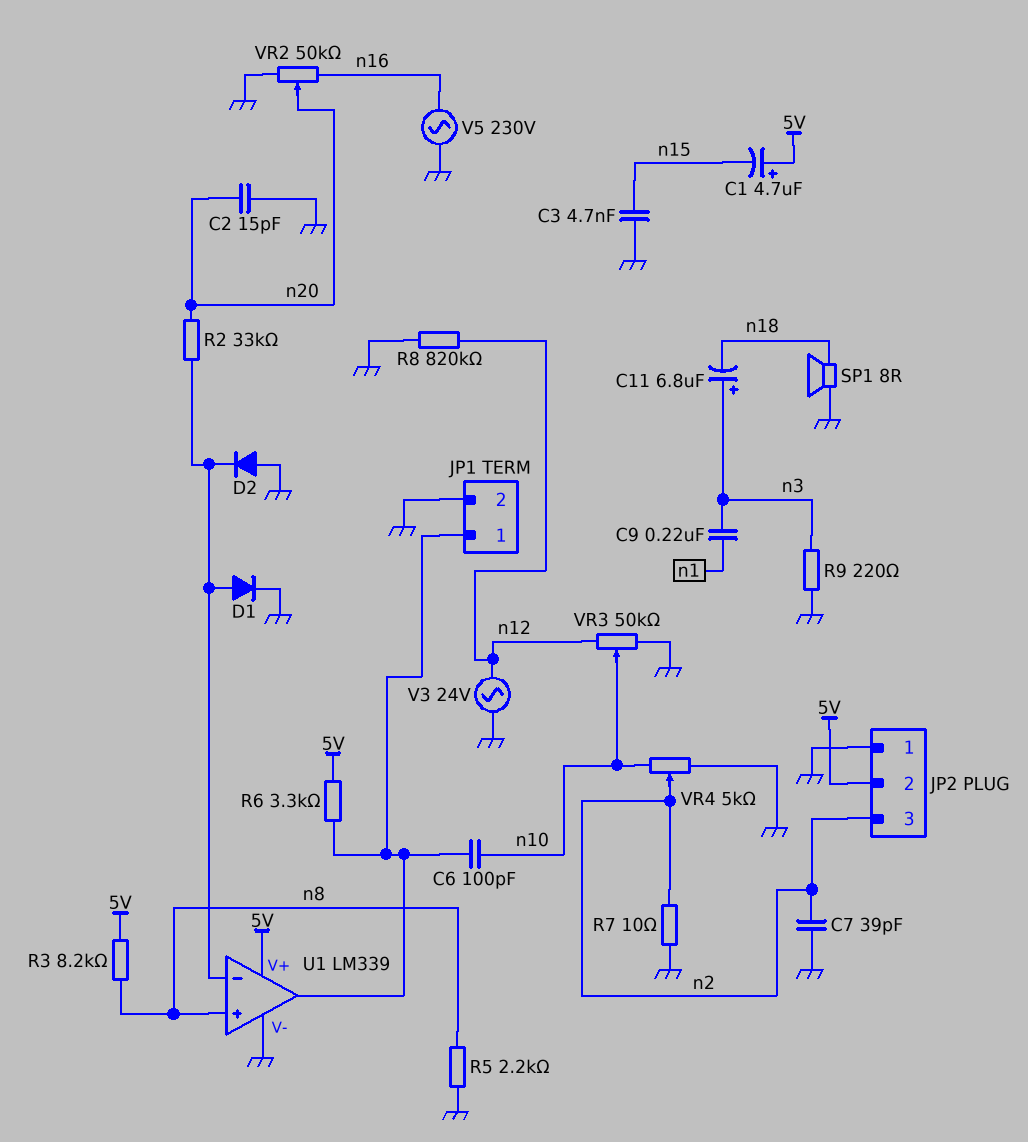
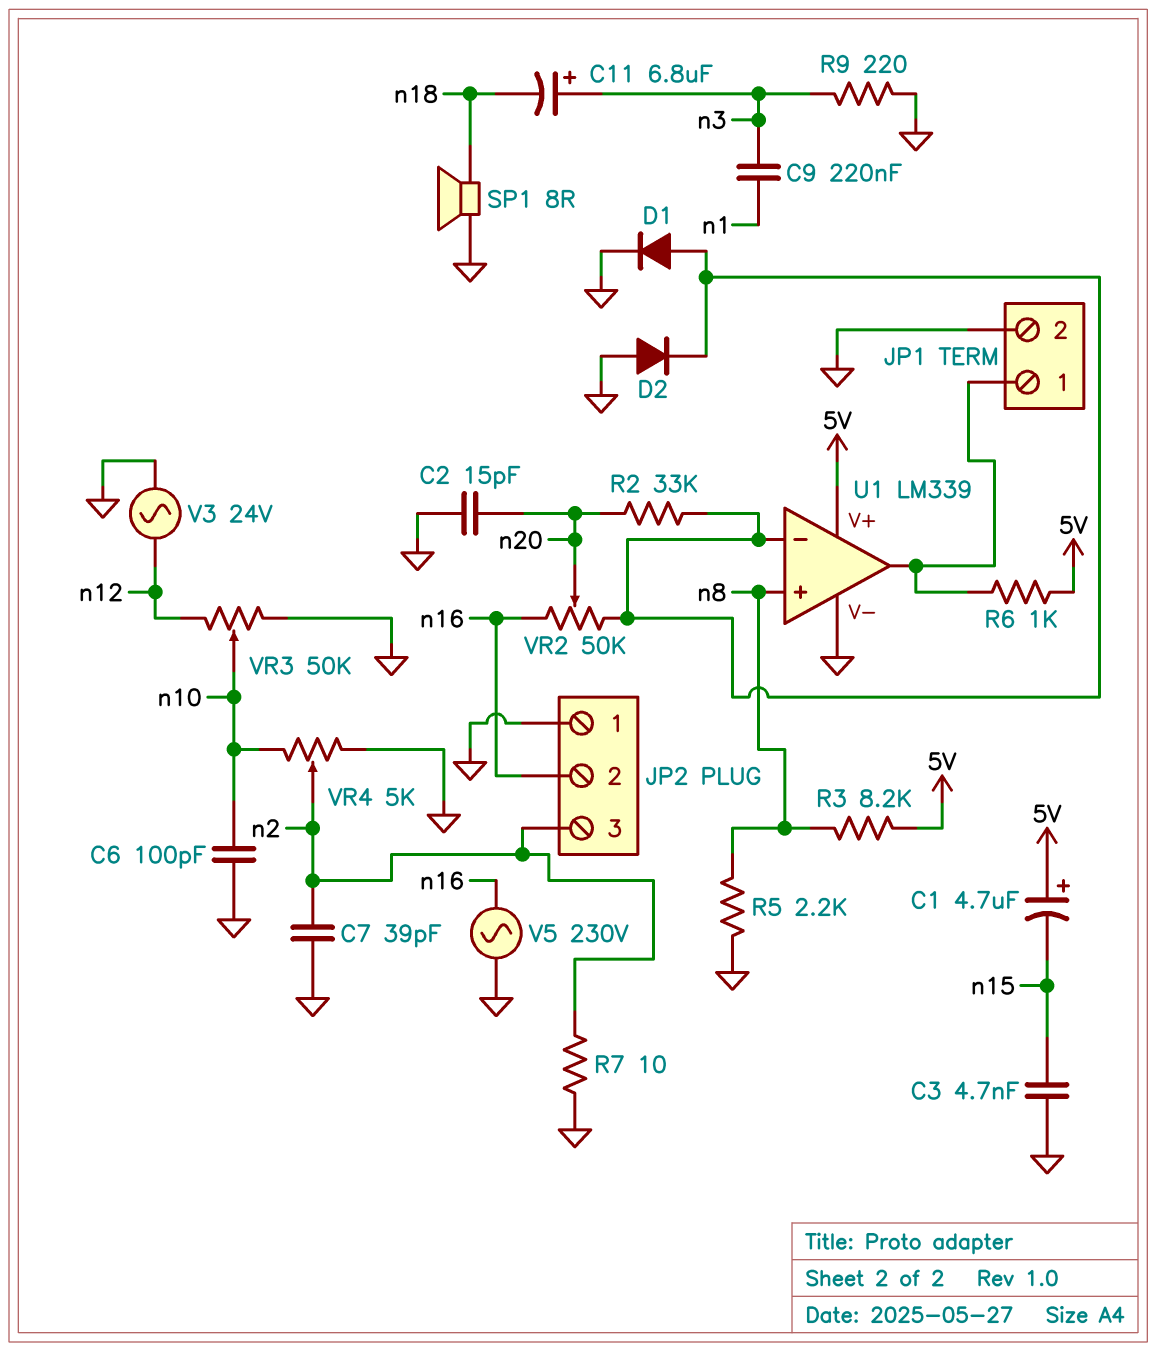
C6: 100pF (JP1/1, n10) -> 100pF (GND, n10)
JP2 pin 2: 5V -> n16
R6: 3.3k (5V, JP1/1) -> 1k (5V, JP1/1)
R8: 820k (GND, n12) -> none
VR2: 50k (GND, n16, wiper n20) -> 50k (U1/in-, n16, wiper n20)

